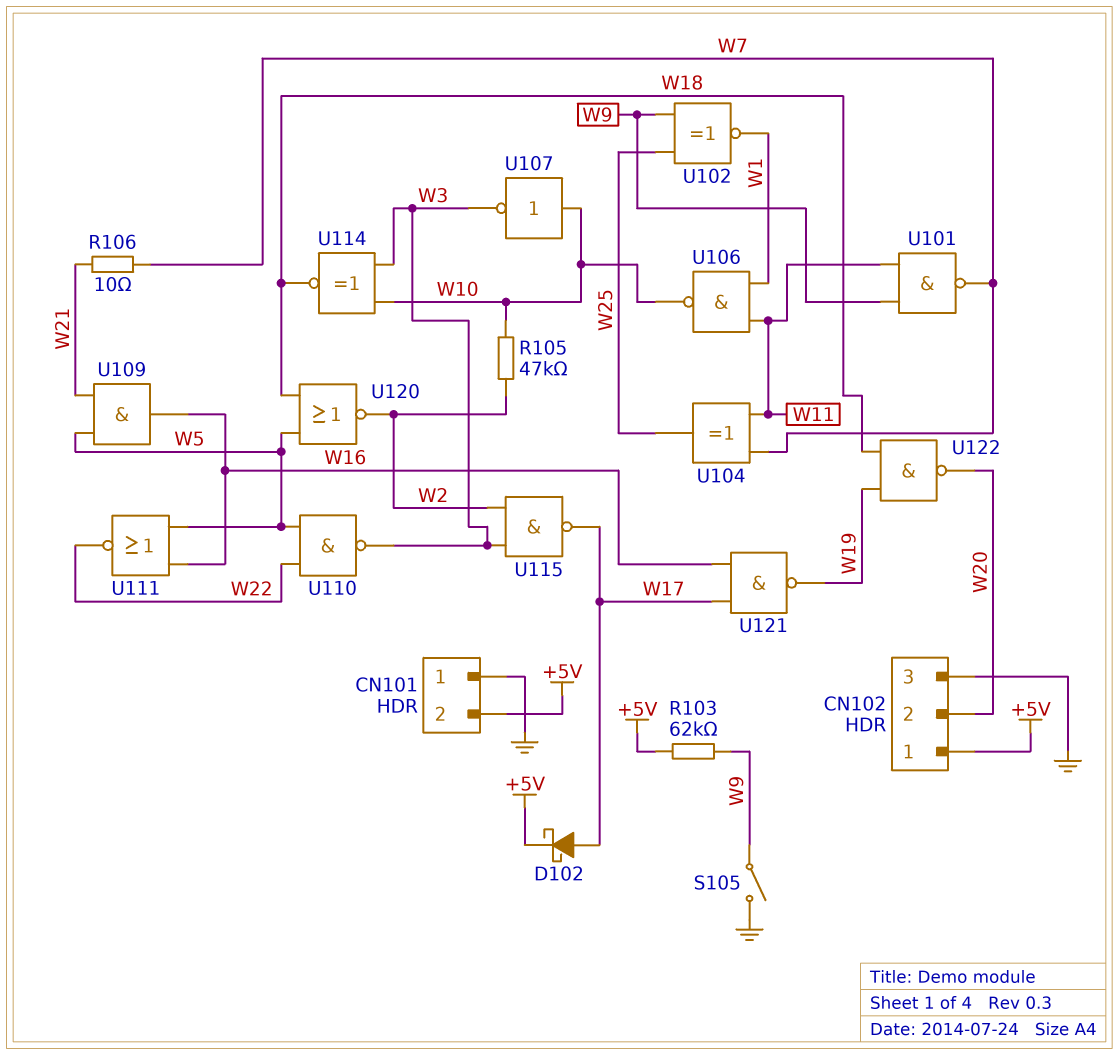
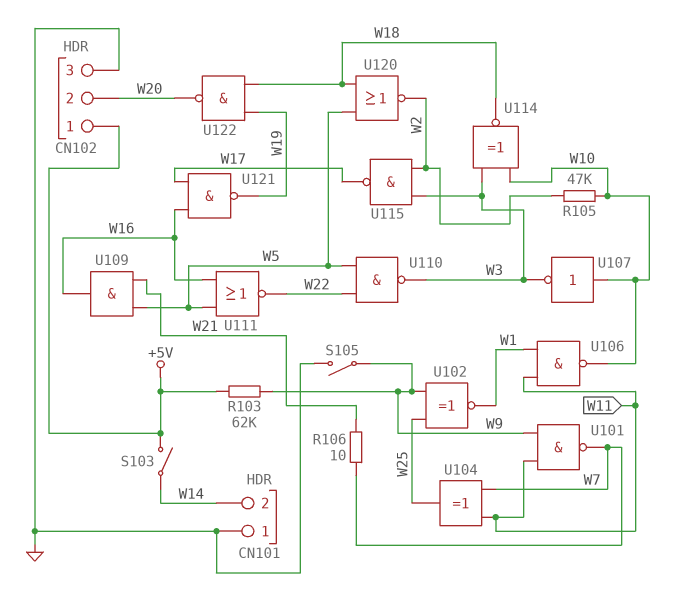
CN101 pin 2: +5V -> W14
D102: schottky (A W17, K +5V) -> none
S103: none -> switch (+5V, W14)

